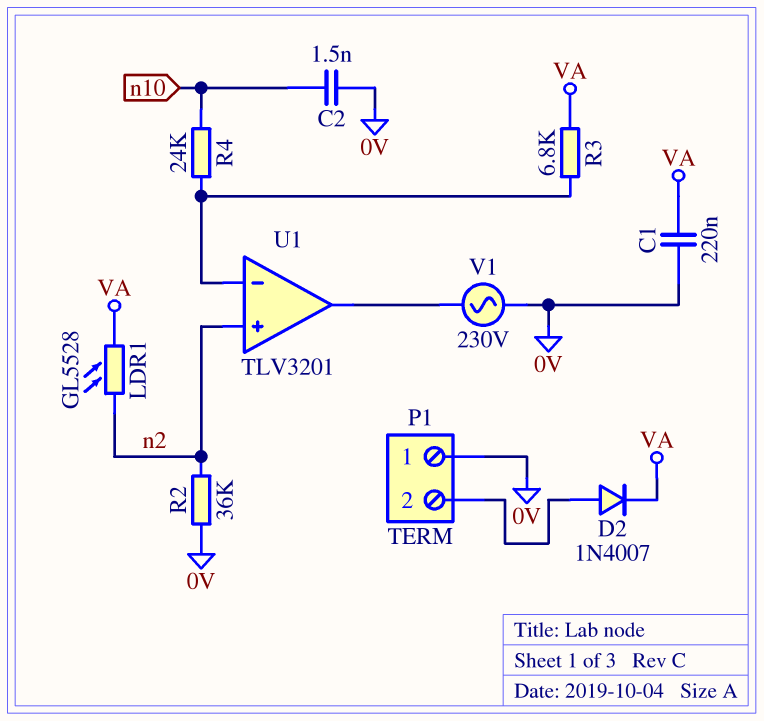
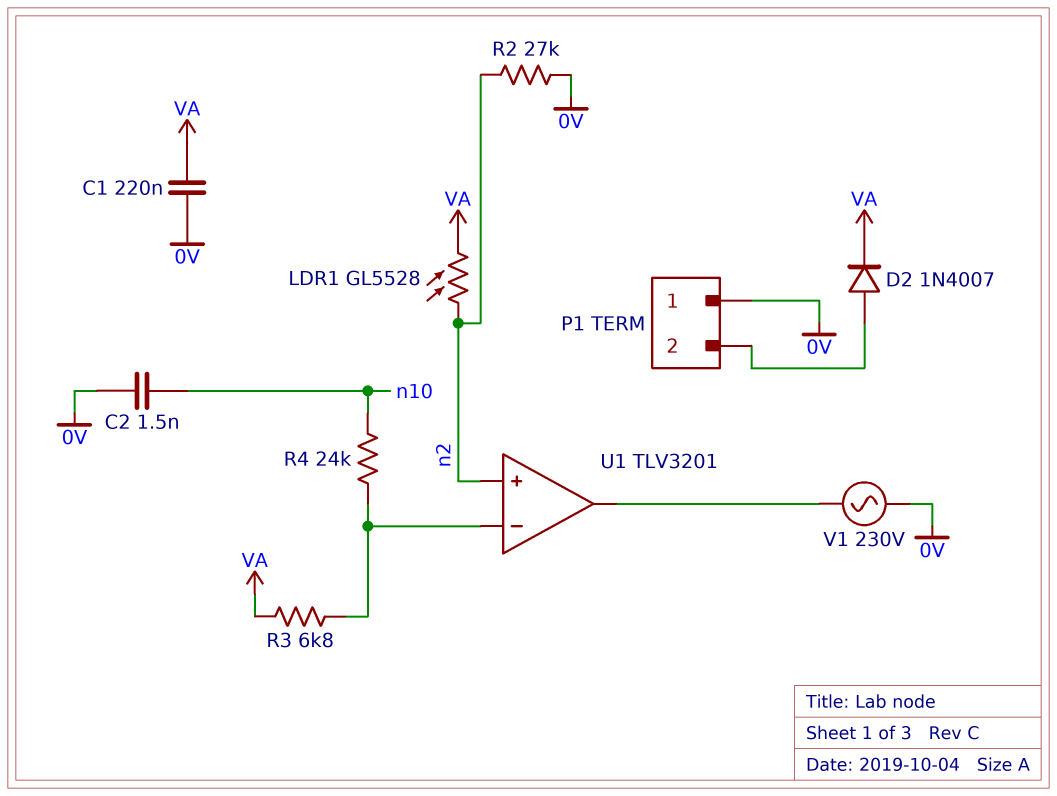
R2: 36k (0V, n2) -> 27k (0V, n2)

